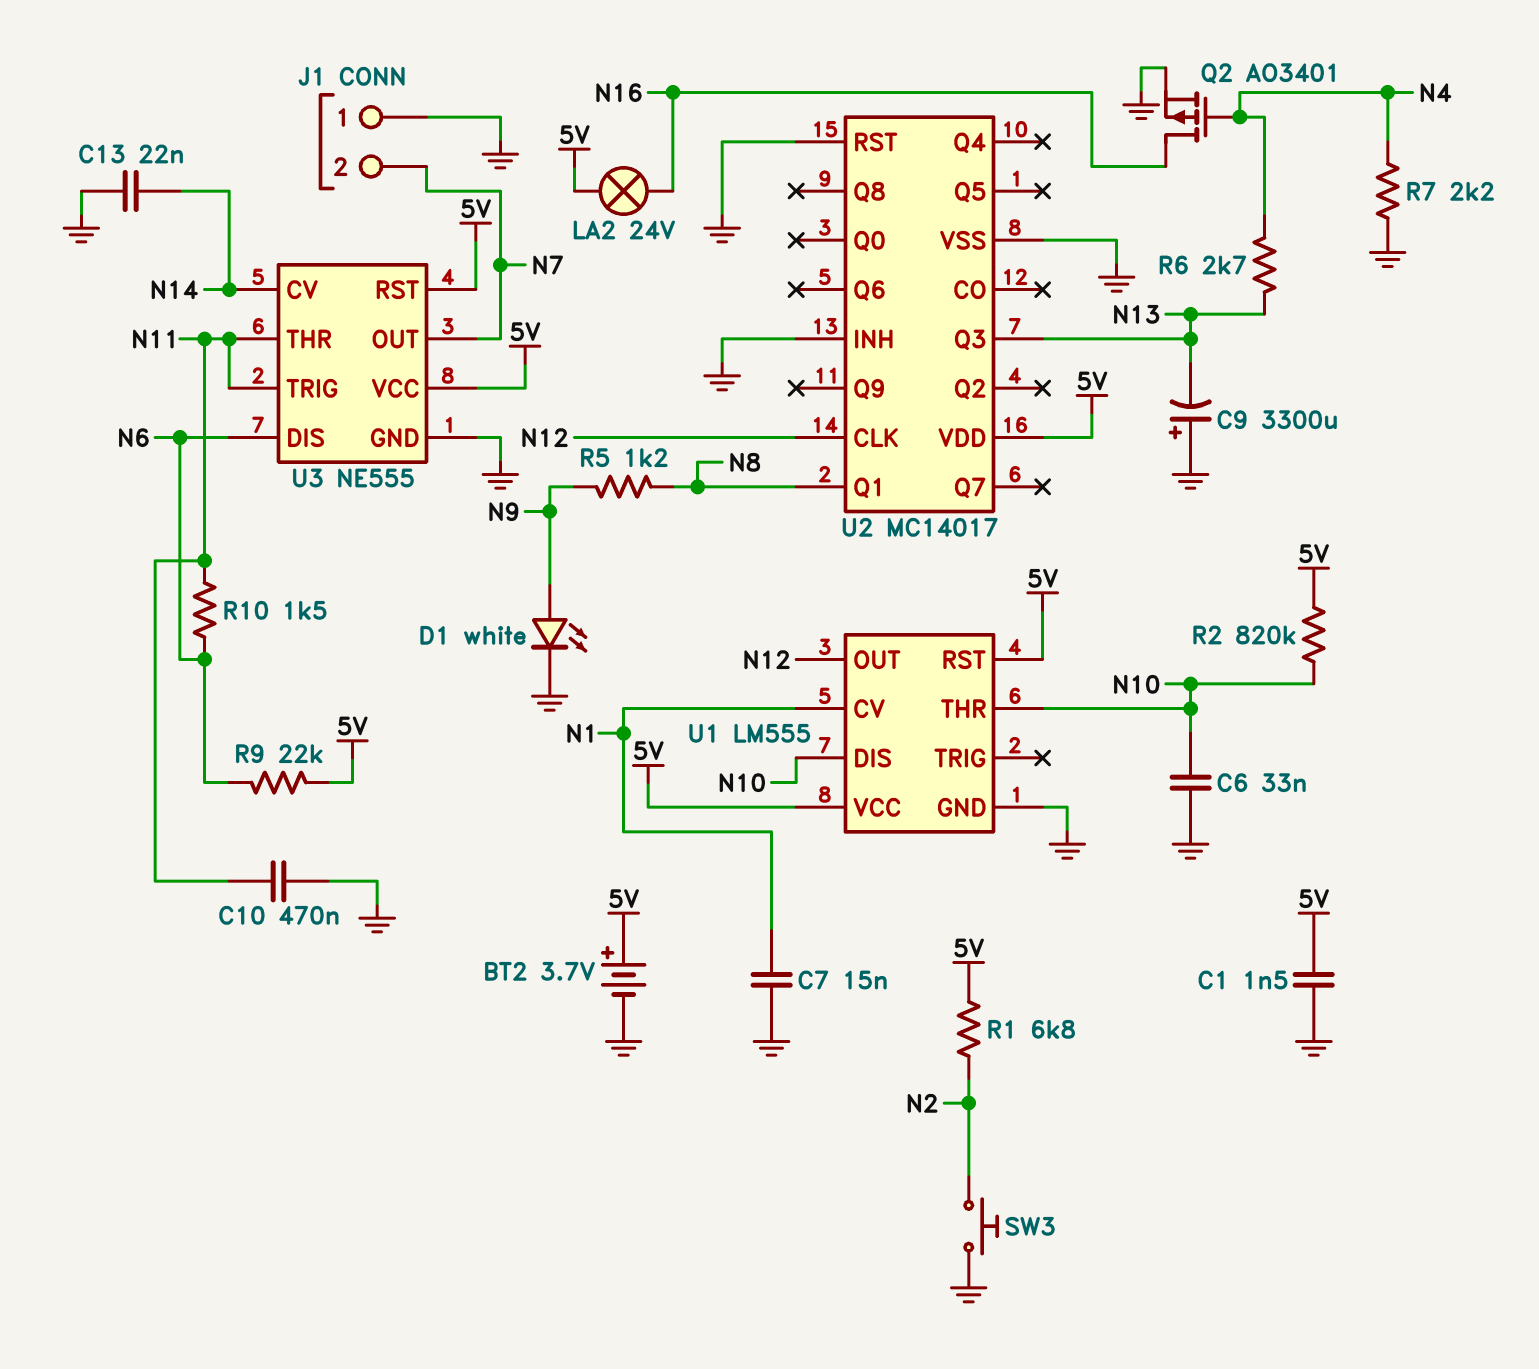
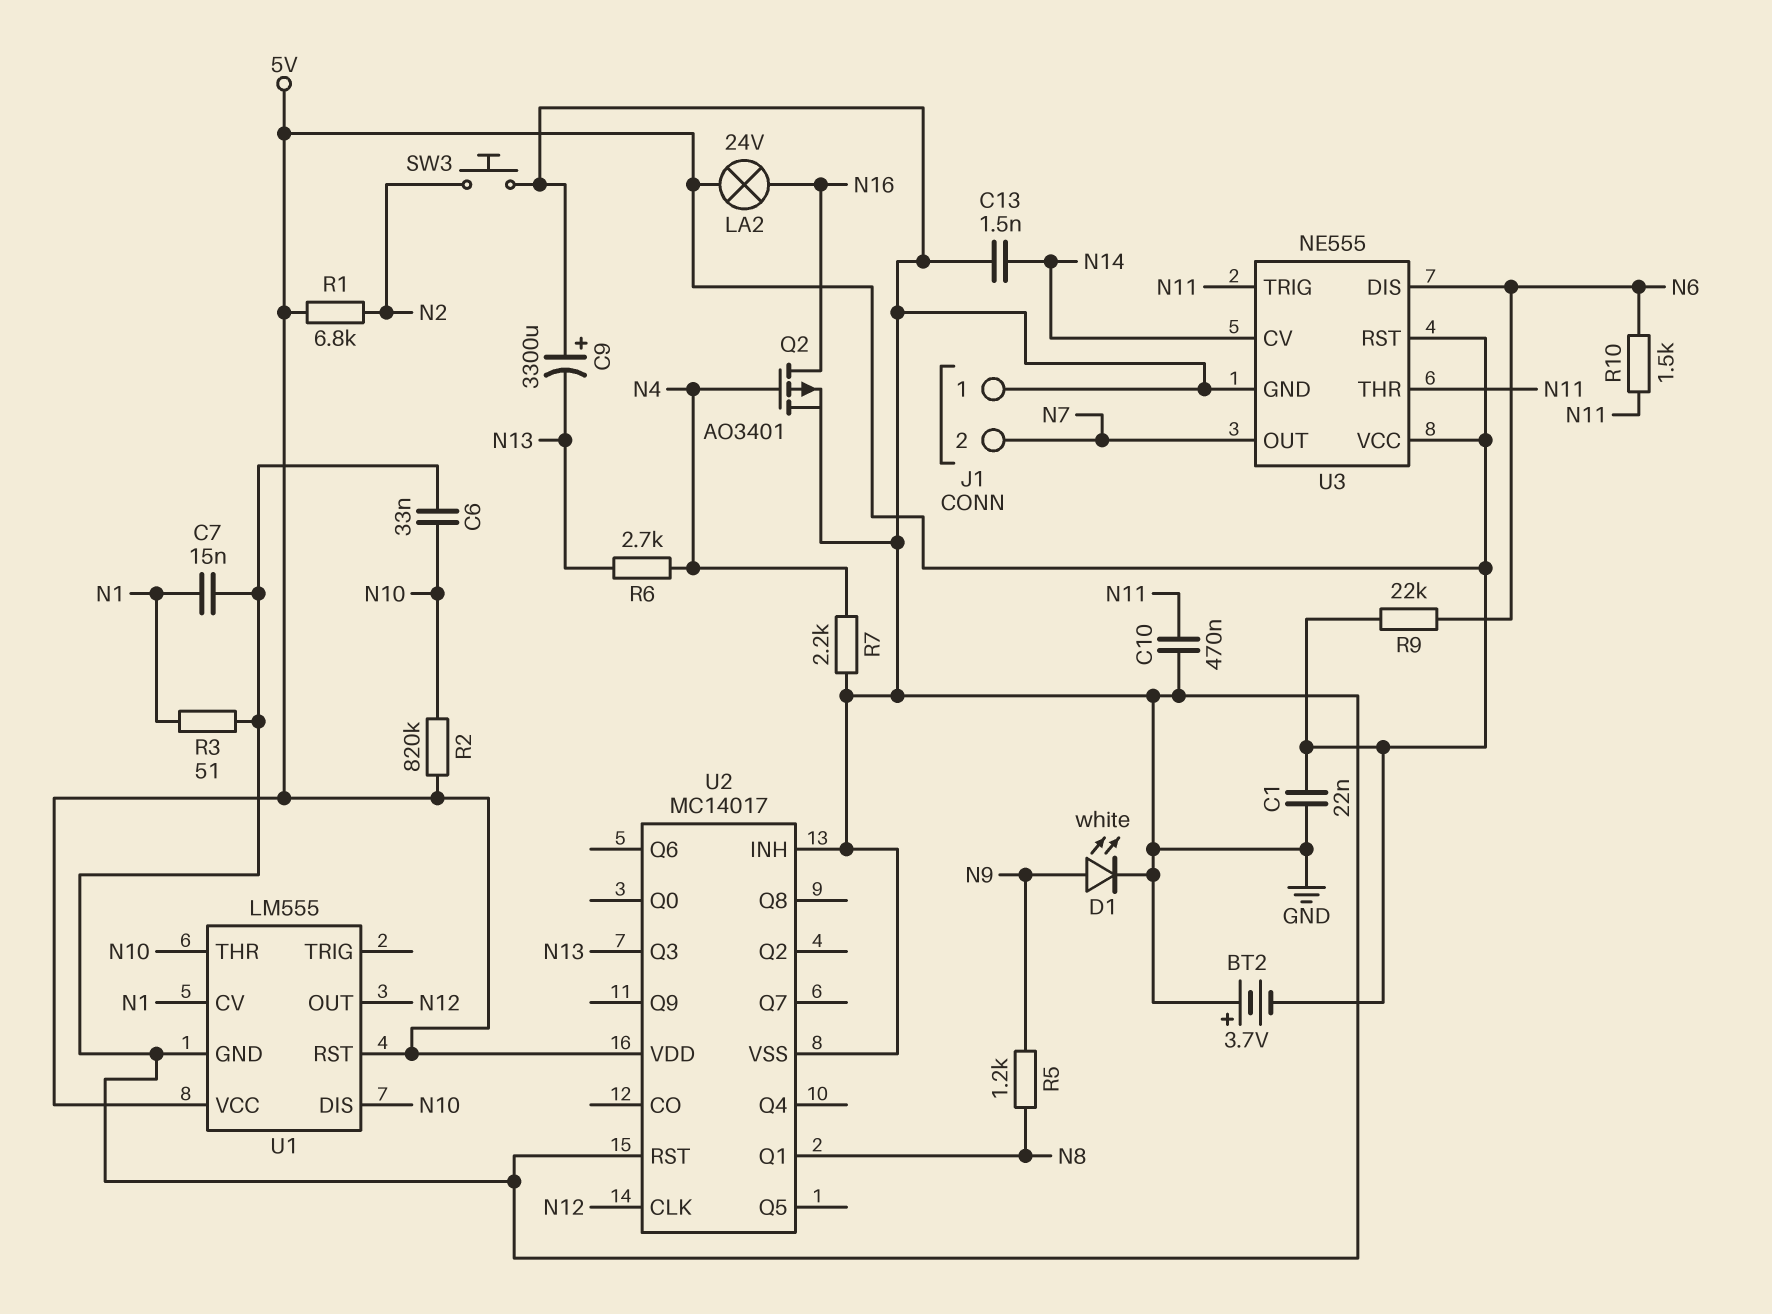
BT2: 3.7V (plus 5V, minus GND) -> 3.7V (plus GND, minus 5V)
C1: 1.5nF (5V, GND) -> 22nF (5V, GND)
C13: 22nF (GND, N14) -> 1.5nF (GND, N14)
R3: none -> 51 (GND, N1)

